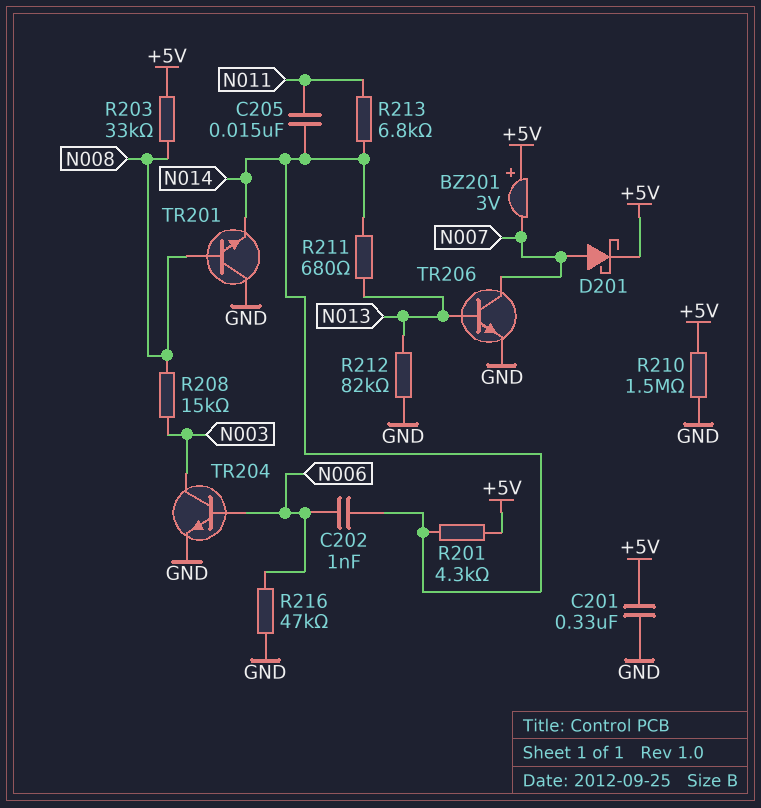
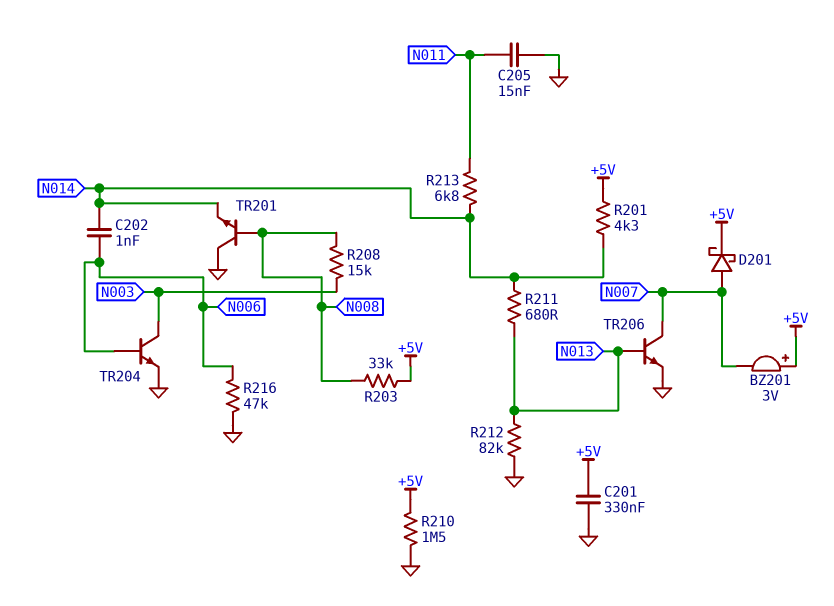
C205: 15nF (N011, N014) -> 15nF (GND, N011)

